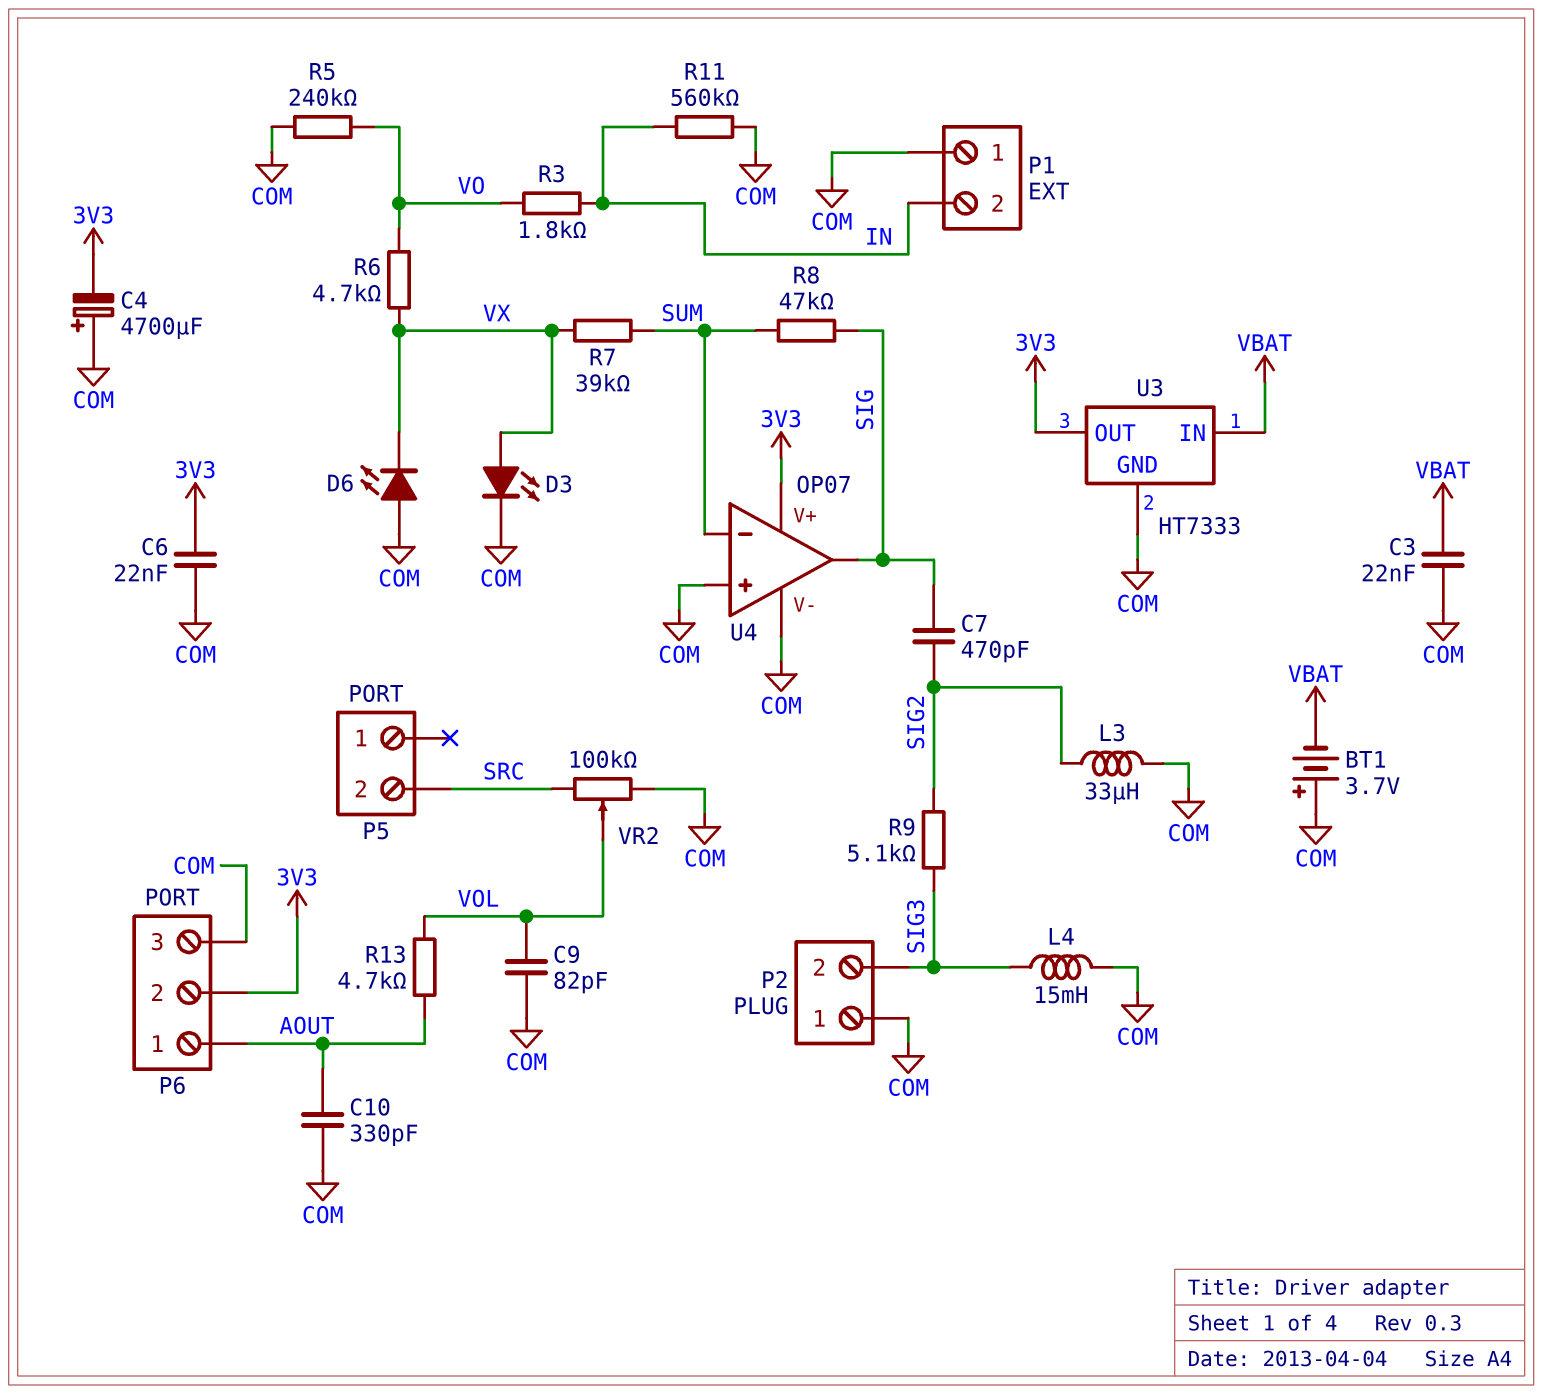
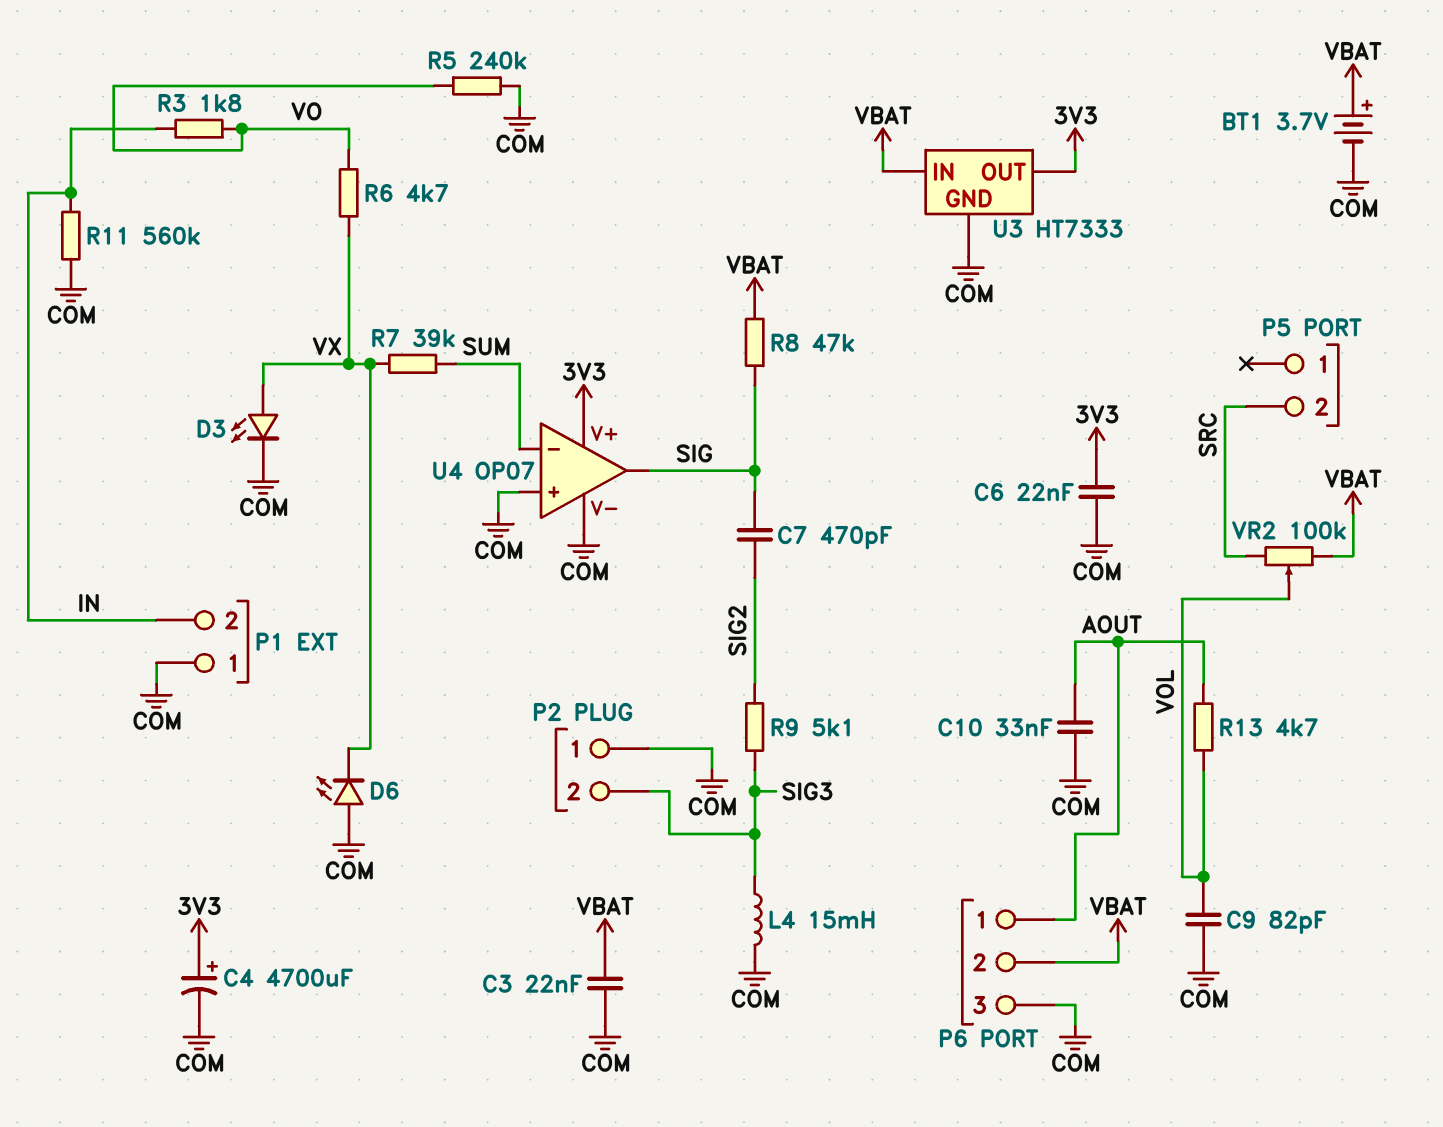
BT1: 3.7V (plus COM, minus VBAT) -> 3.7V (plus VBAT, minus COM)
C4: 4700uF (plus COM, minus 3V3) -> 4700uF (plus 3V3, minus COM)
C10: 330pF (AOUT, COM) -> 33nF (AOUT, COM)
L3: 33uH (COM, SIG2) -> none
P6 pin 2: 3V3 -> VBAT
R8: 47k (SIG, SUM) -> 47k (SIG, VBAT)
VR2: 100k (COM, SRC, wiper VOL) -> 100k (SRC, VBAT, wiper VOL)

